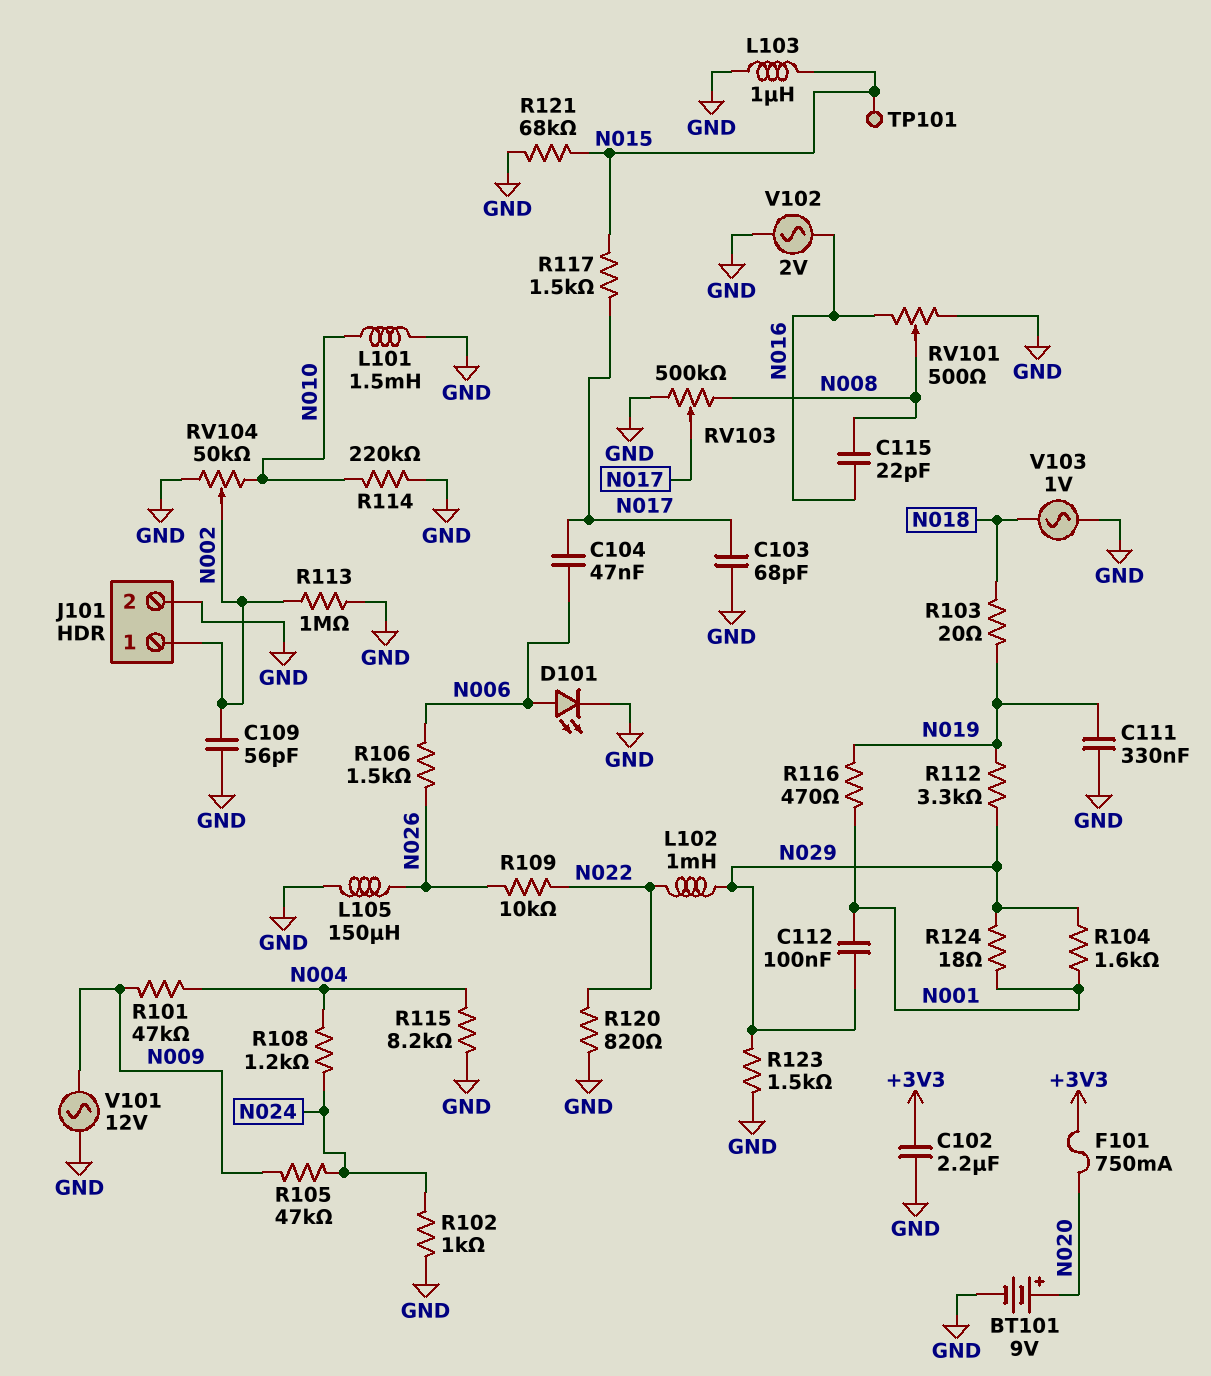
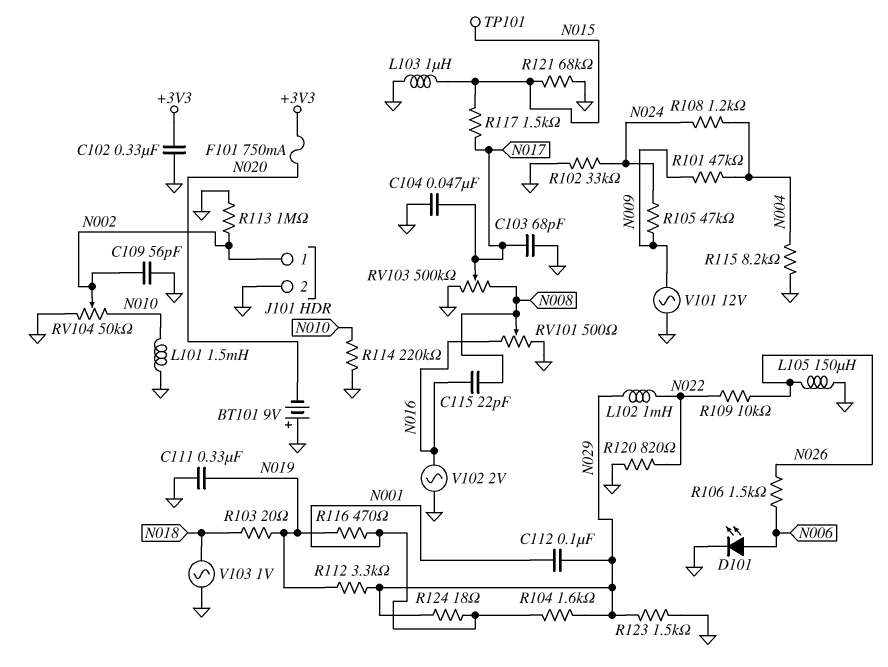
BT101: 9V (plus N020, minus GND) -> 9V (plus GND, minus N020)
C102: 2.2uF (+3V3, GND) -> 330nF (+3V3, GND)
C104: 47nF (N006, N017) -> 47nF (GND, N017)
R102: 1k (GND, N024) -> 33k (GND, N024)

